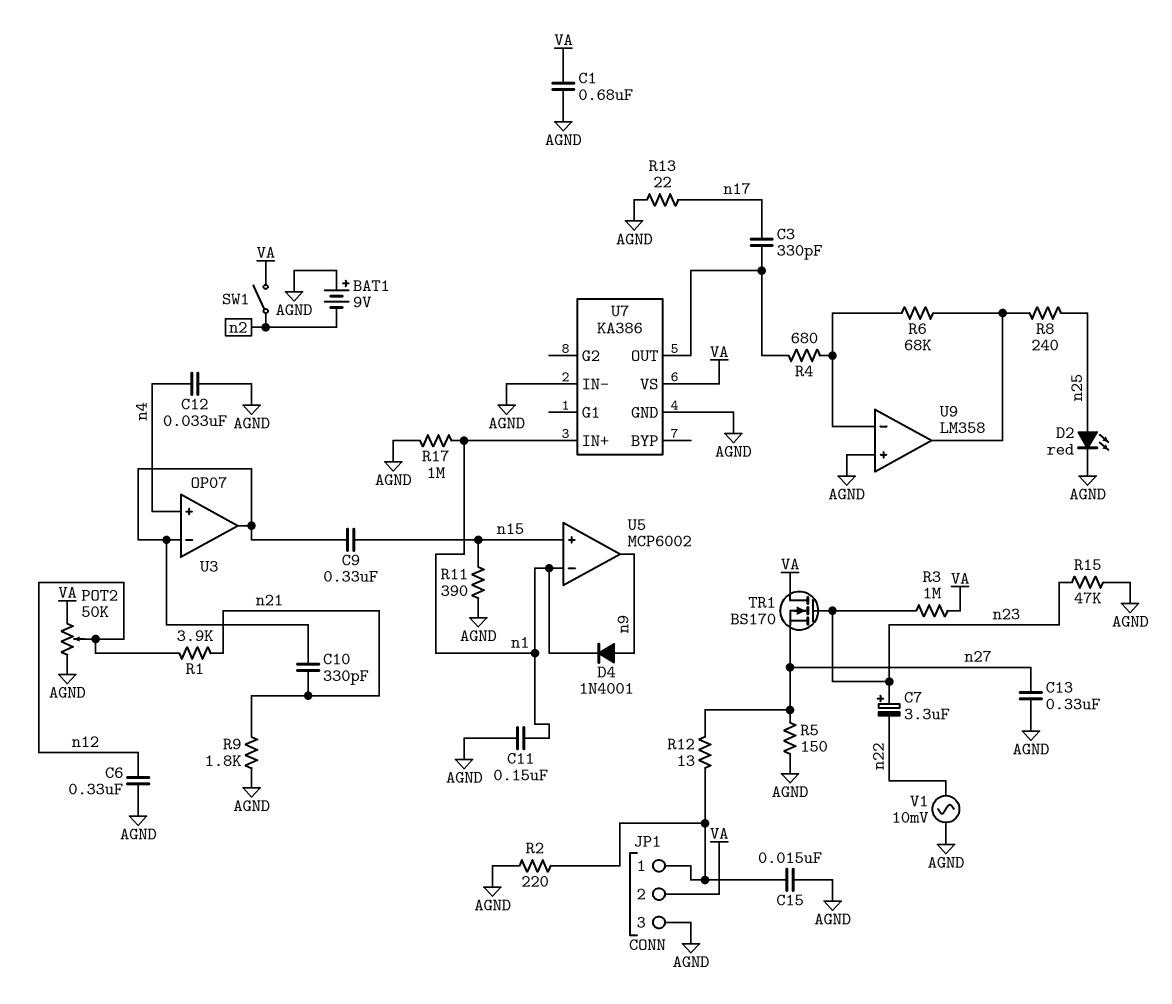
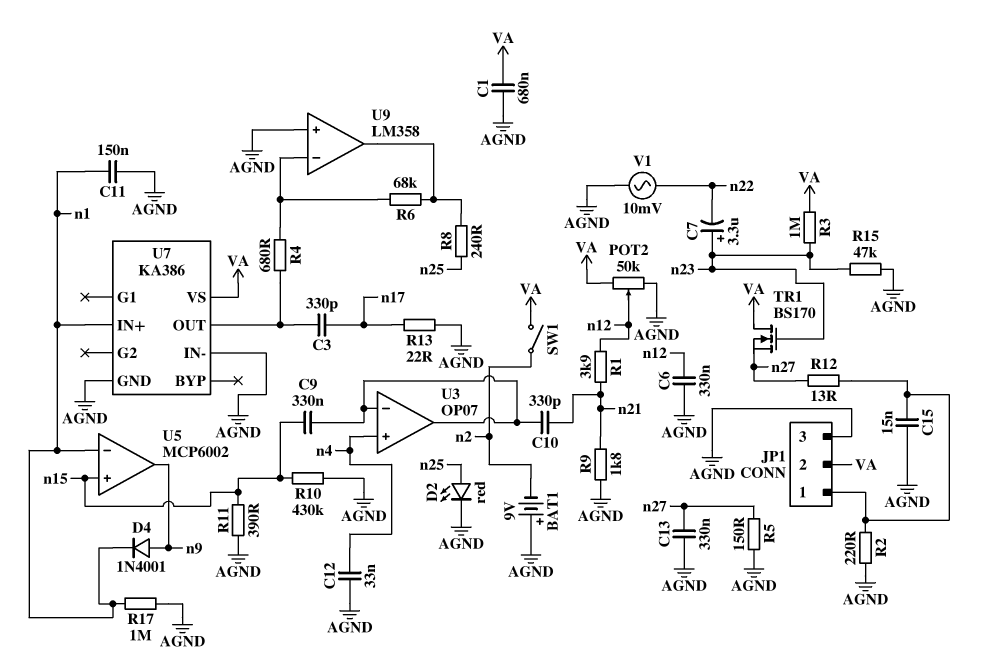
R10: none -> 430k (AGND, n15)

